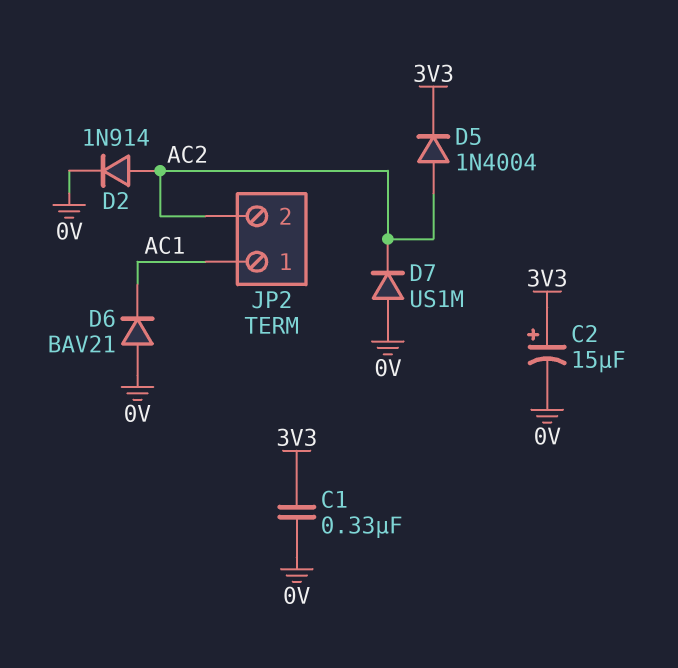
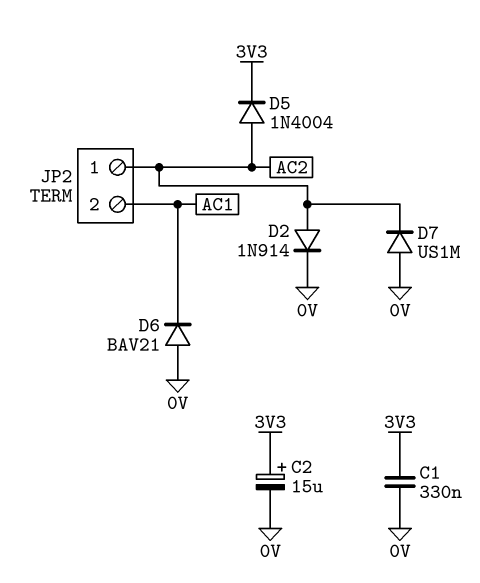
JP2 pin 1: AC1 -> AC2
JP2 pin 2: AC2 -> AC1

